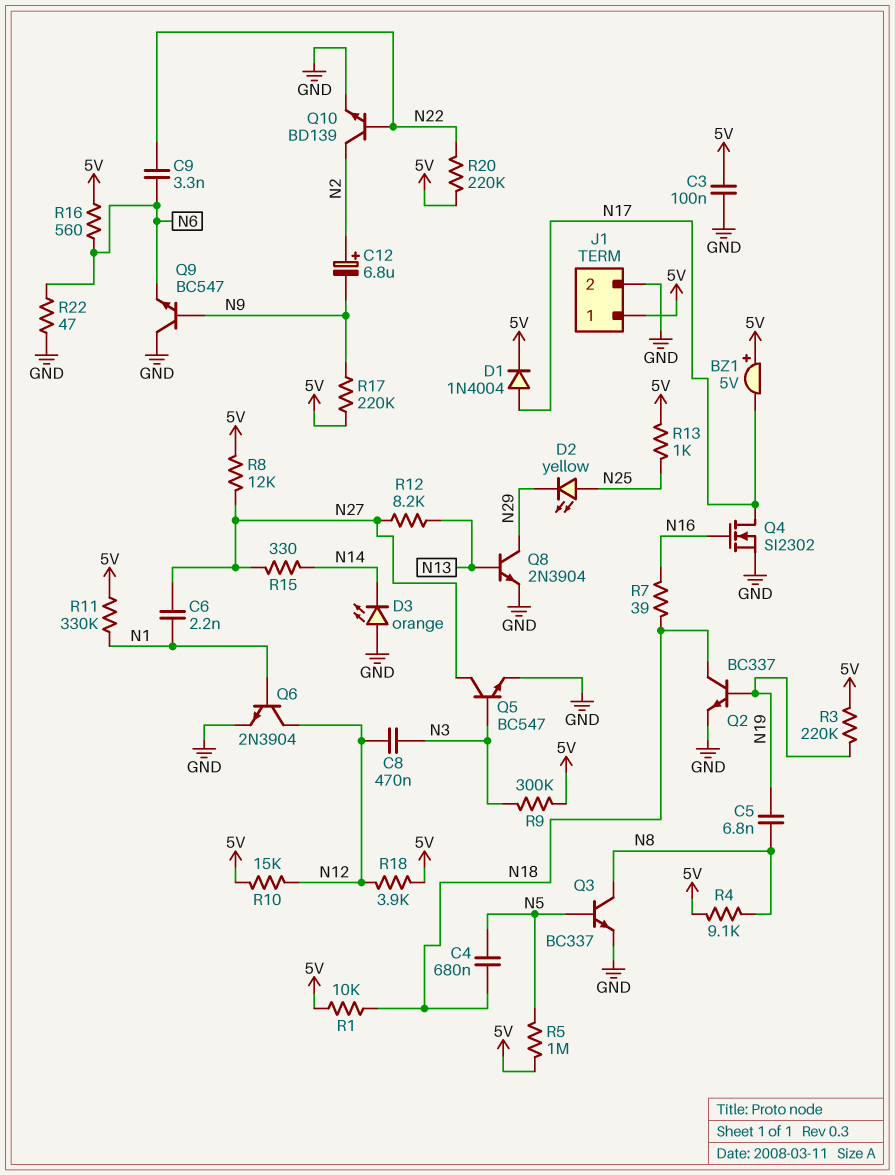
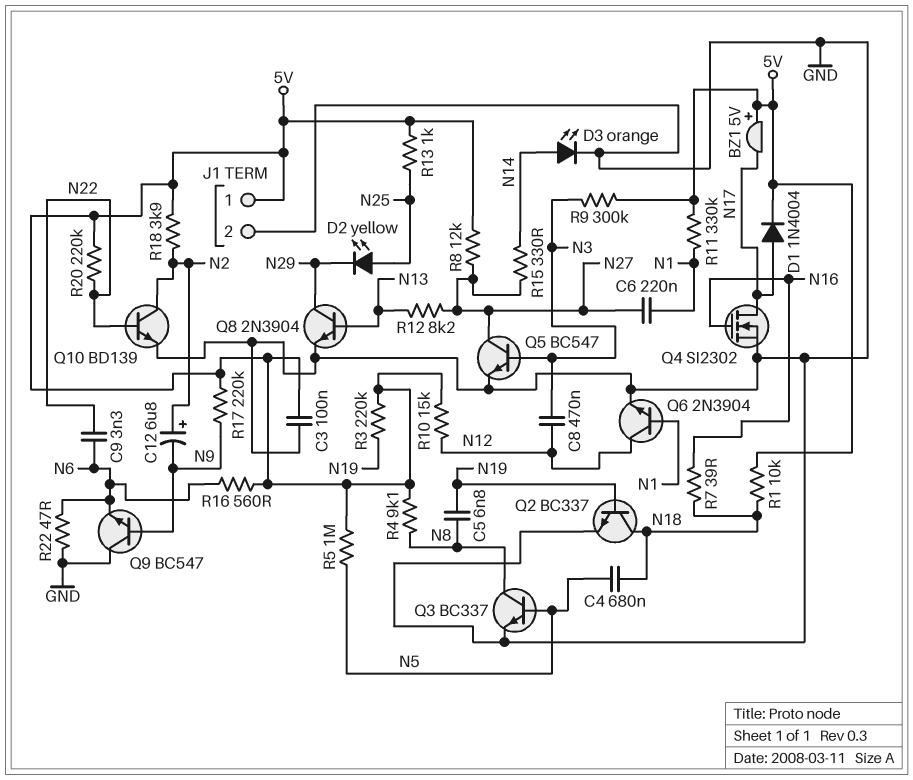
C6: 2.2nF (N1, N27) -> 220nF (N1, N27)
D3: LED orange (A GND, K N14) -> LED orange (A N14, K GND)
R18: 3.9k (5V, N12) -> 3.9k (5V, N2)

